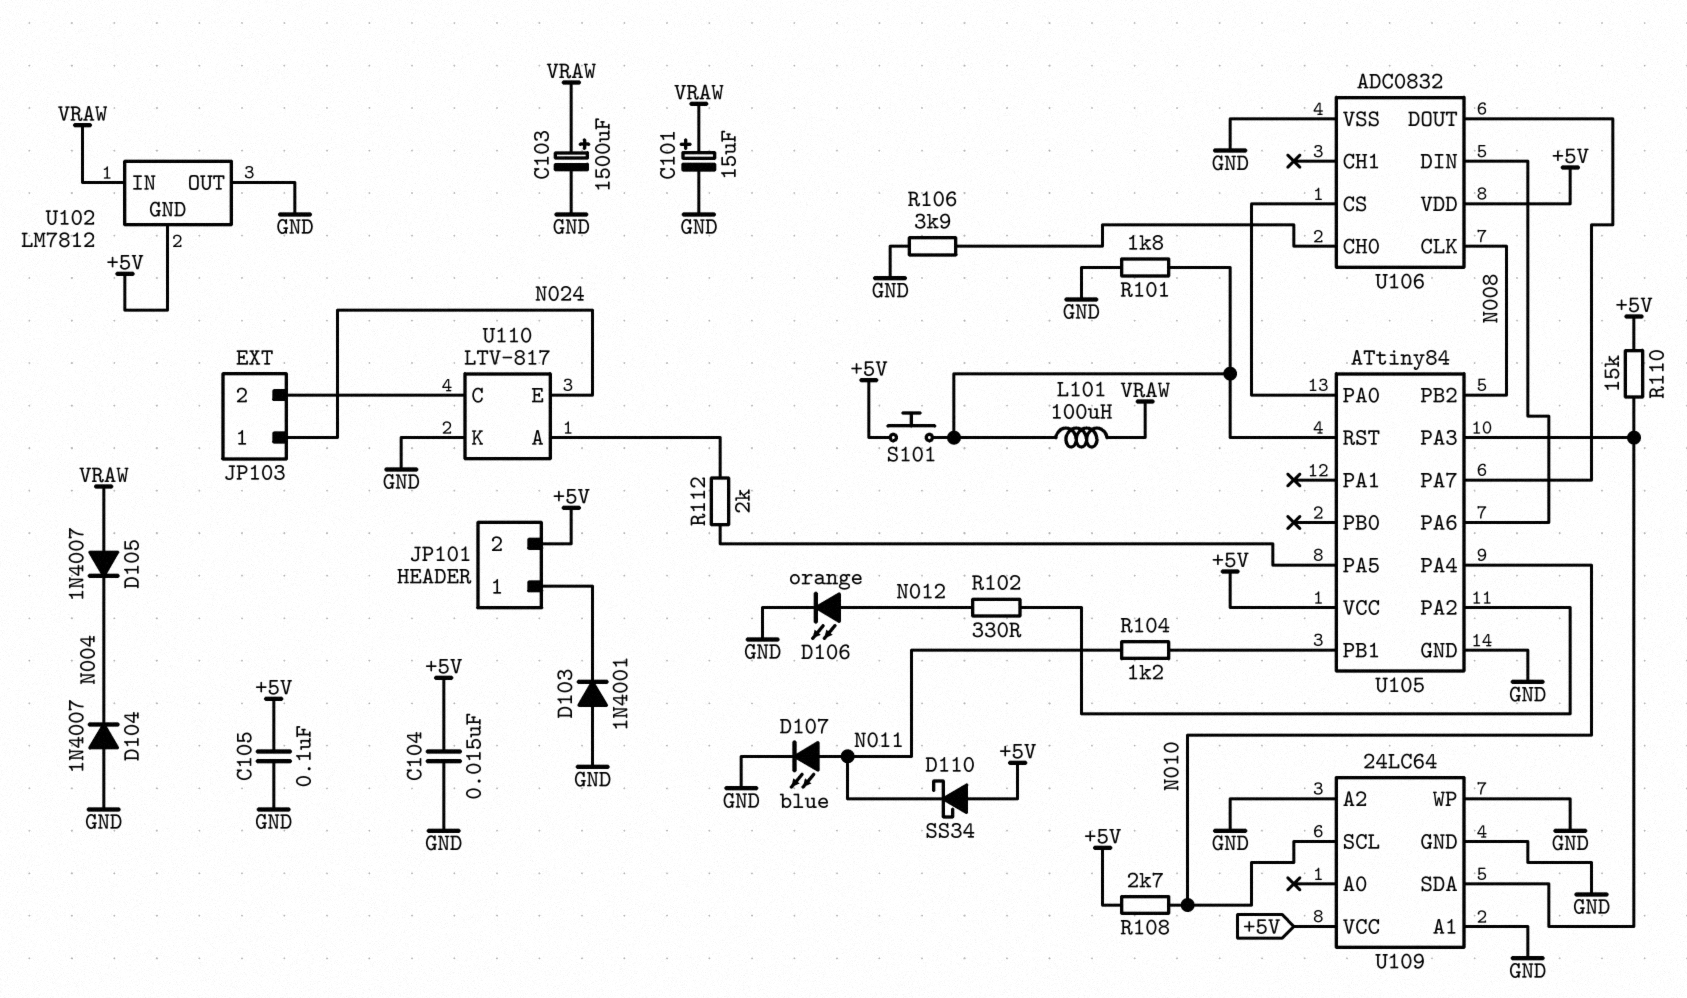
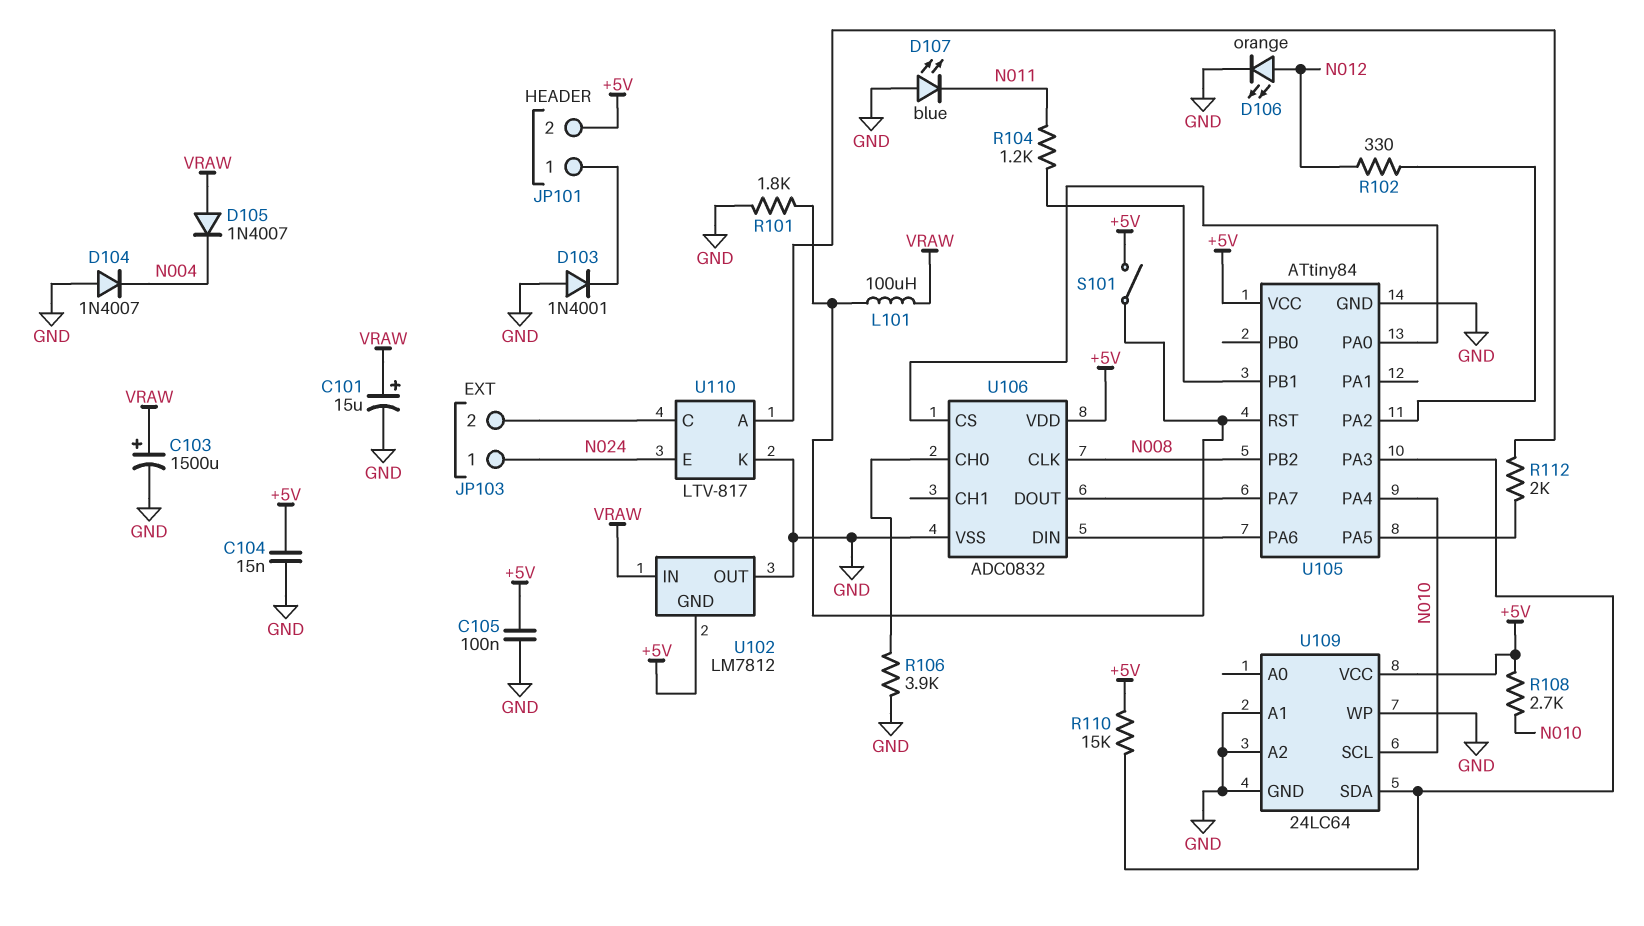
D107: LED blue (A N011, K GND) -> LED blue (A GND, K N011)
D110: schottky SS34 (A +5V, K N011) -> none
S101: button (+5V, U105/RST) -> switch (+5V, U105/RST)

